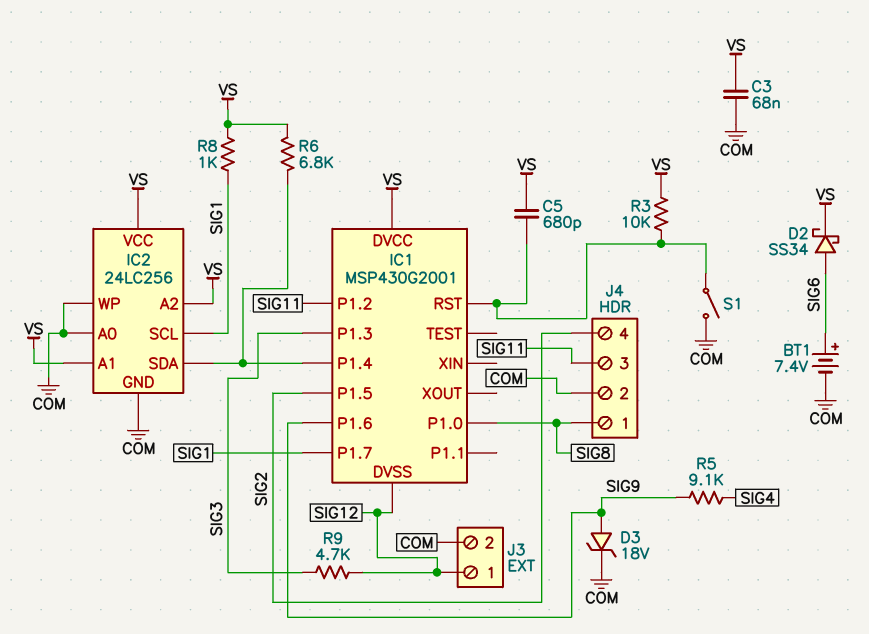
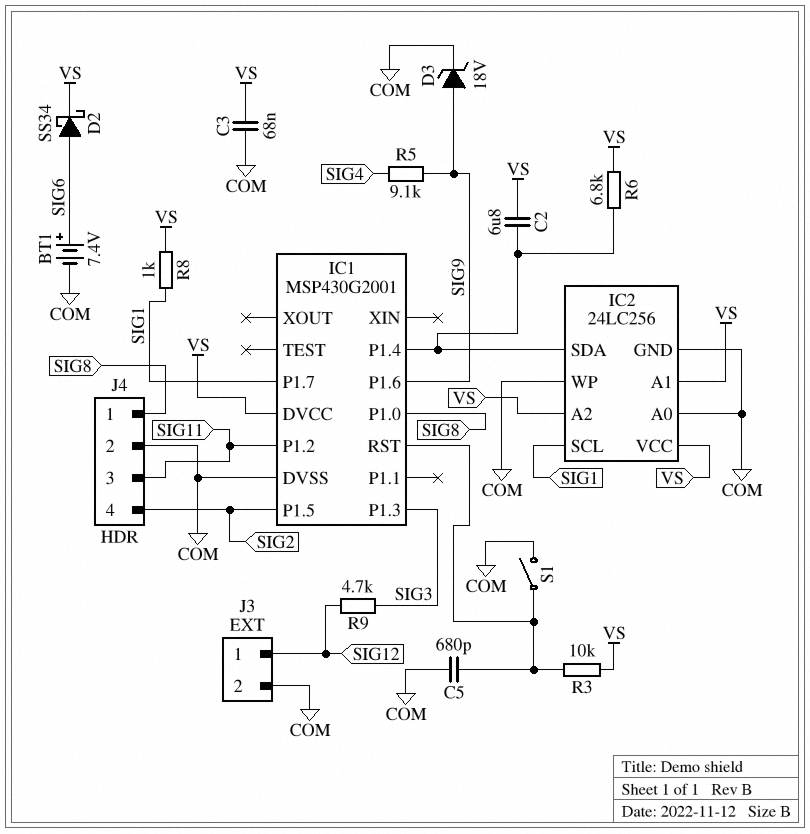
C2: none -> 6.8uF (IC1/P1.4, VS)
C5: 680pF (IC1/RST, VS) -> 680pF (COM, IC1/RST)
IC1 pin DVSS: SIG12 -> COM

